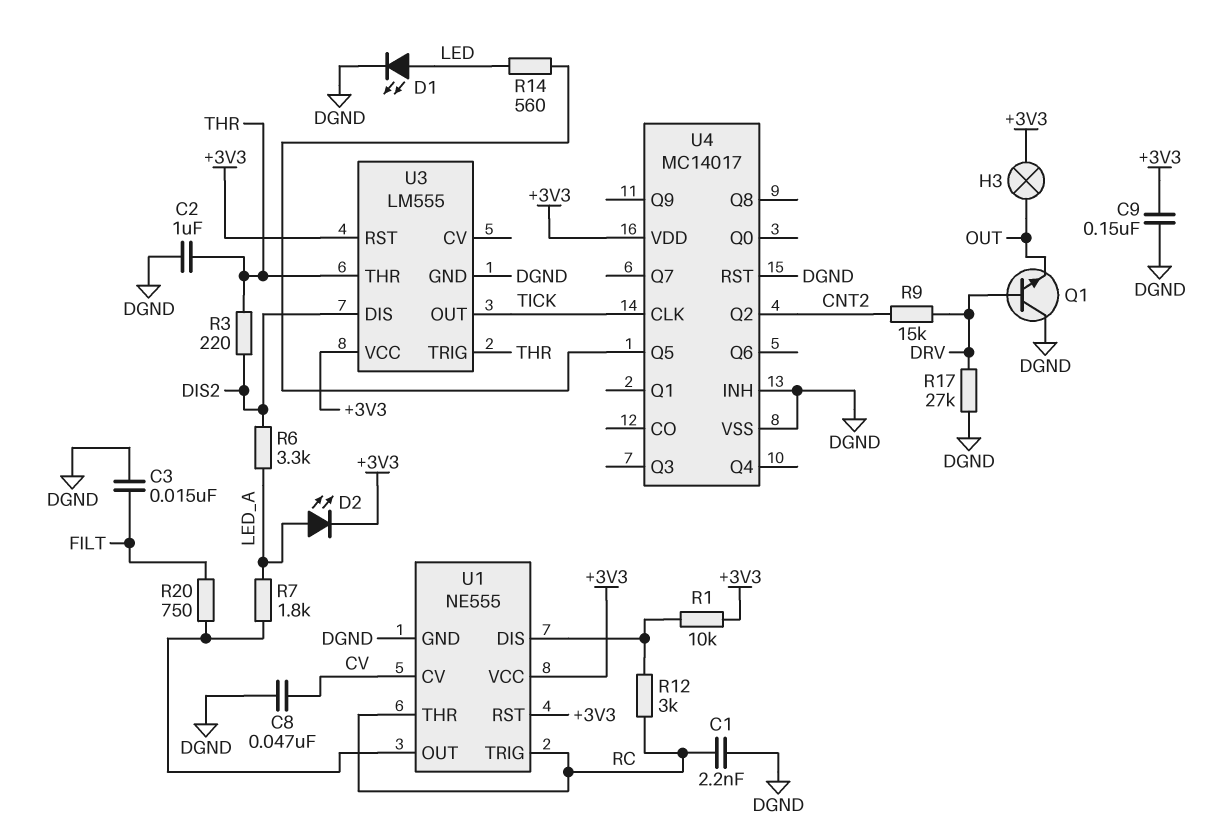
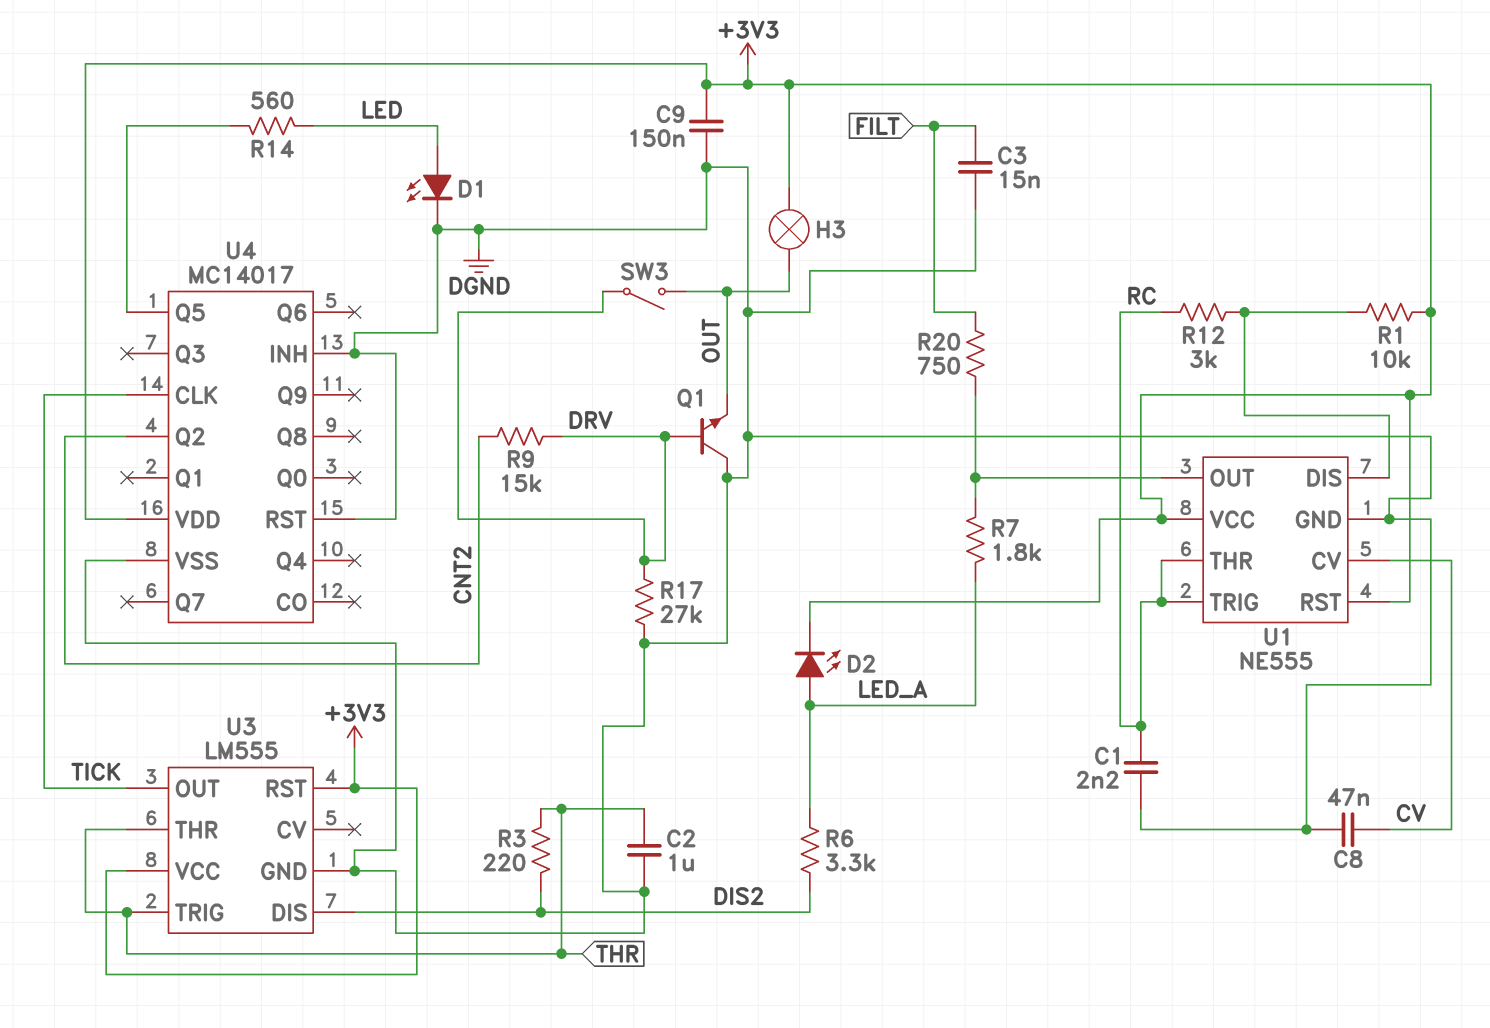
SW3: none -> switch (DRV, OUT)

